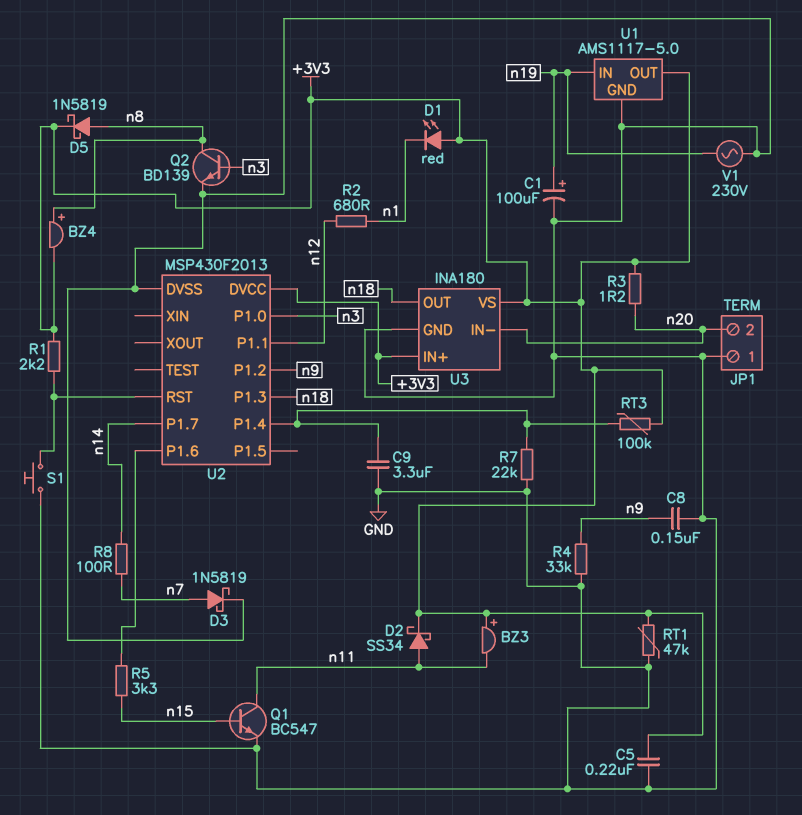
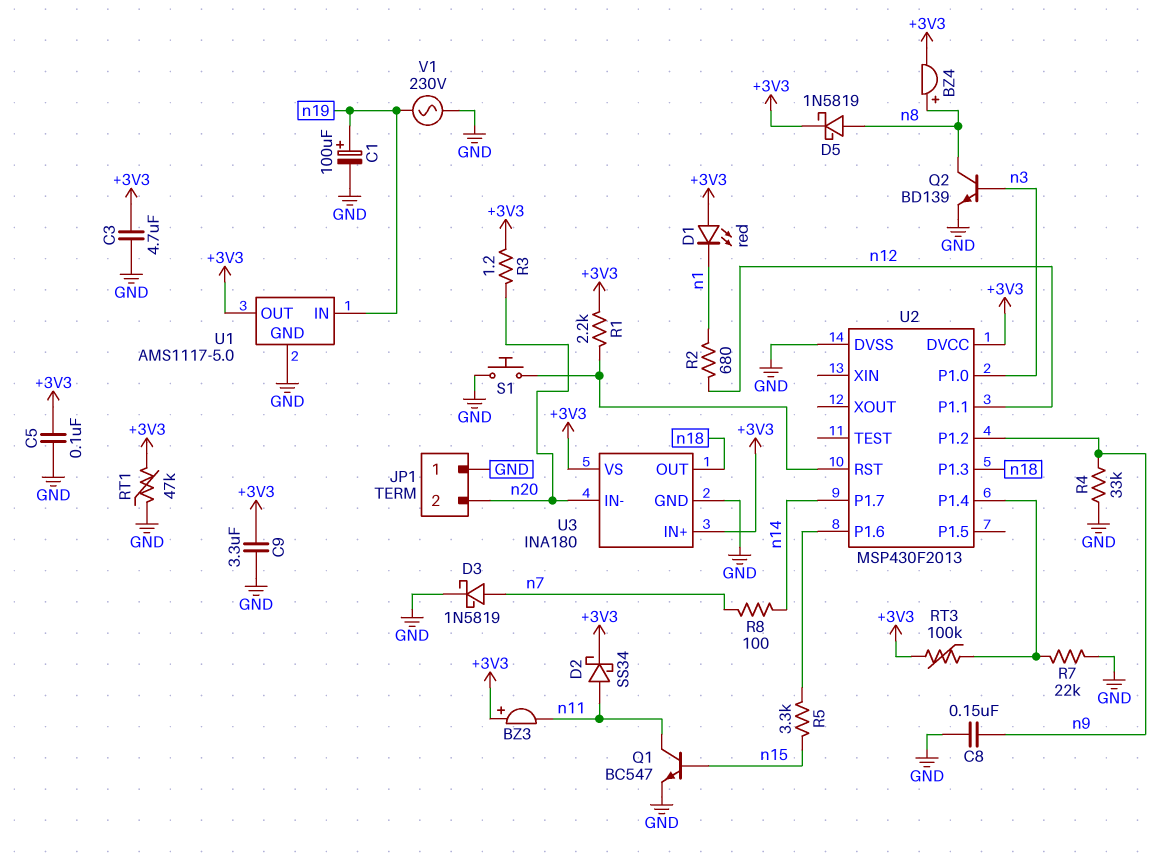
C3: none -> 4.7uF (+3V3, GND)
C5: 220nF (+3V3, GND) -> 100nF (+3V3, GND)
C9: 3.3uF (GND, U2/P1.4) -> 3.3uF (+3V3, GND)

